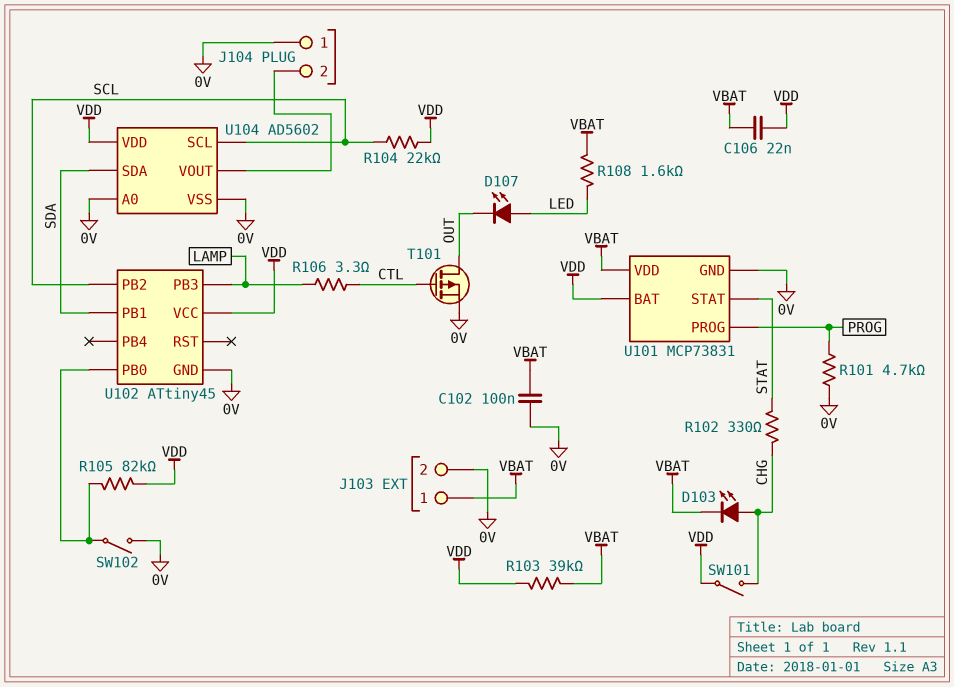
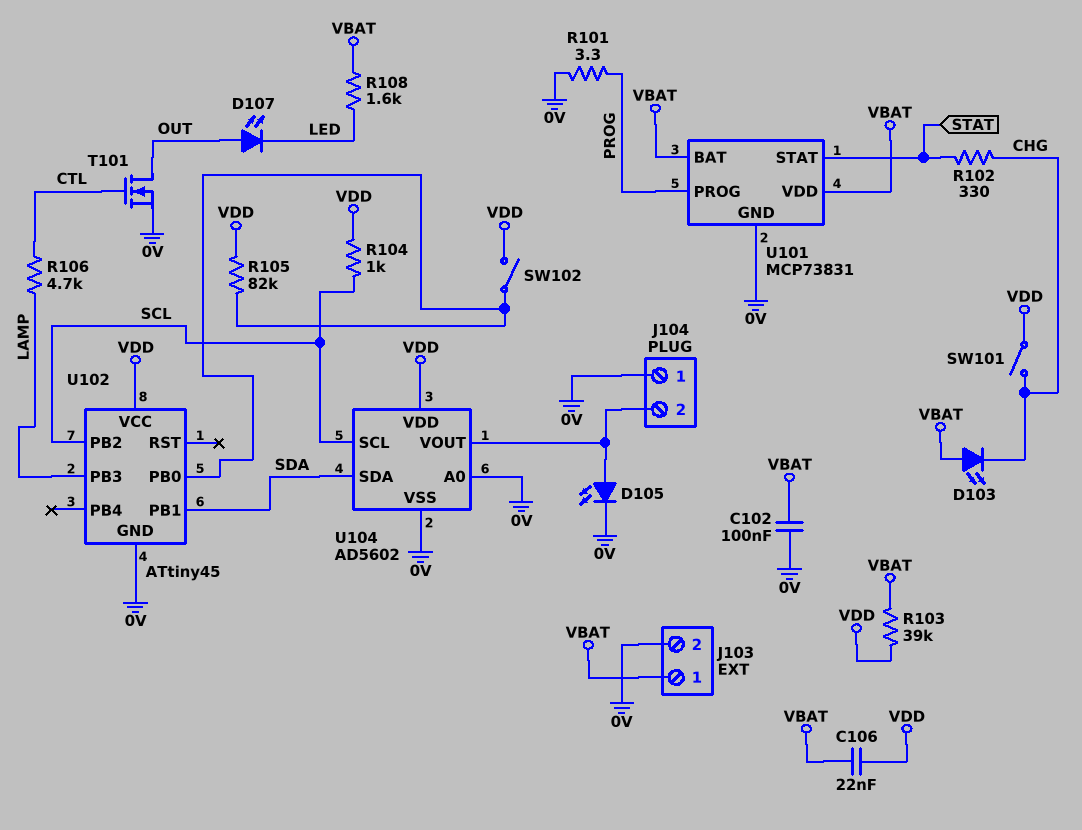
D103: LED (A CHG, K VBAT) -> LED (A VBAT, K CHG)
D105: none -> LED (A J104/2, K 0V)
D107: LED (A LED, K OUT) -> LED (A OUT, K LED)
R101: 4.7k (0V, PROG) -> 3.3 (0V, PROG)
R104: 22k (SCL, VDD) -> 1k (SCL, VDD)
R106: 3.3 (CTL, LAMP) -> 4.7k (CTL, LAMP)
SW102: switch (0V, U102/PB0) -> switch (U102/PB0, VDD)
T101: PMOS (G CTL, D OUT, S 0V) -> NMOS (G CTL, D OUT, S 0V)
U101 pin BAT: VDD -> VBAT

